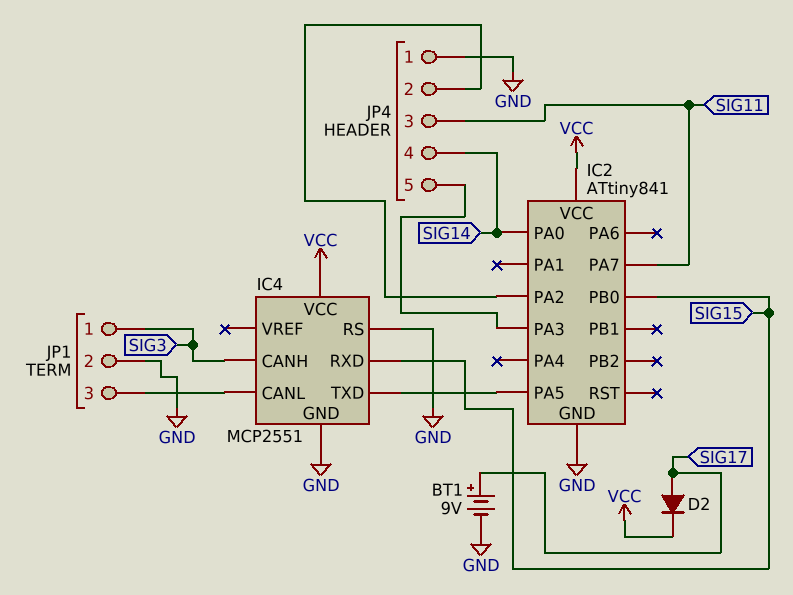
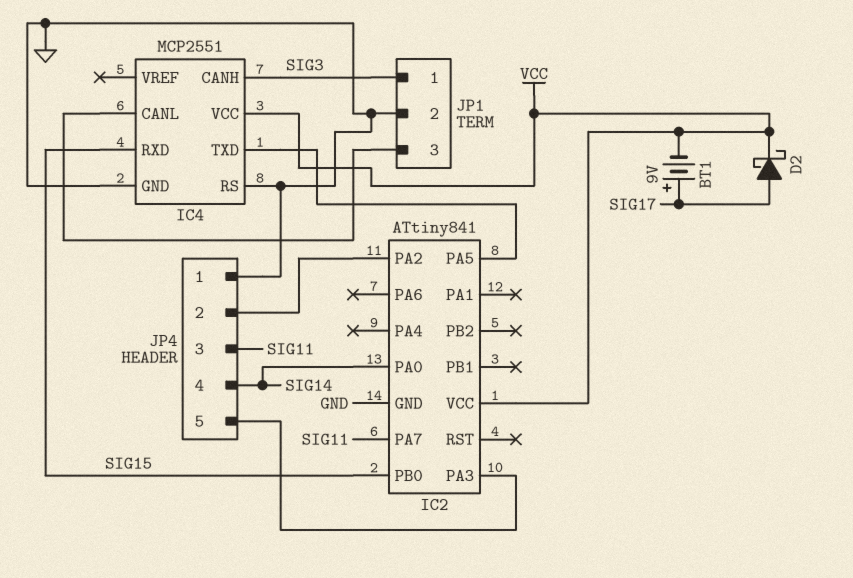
BT1: 9V (plus SIG17, minus GND) -> 9V (plus SIG17, minus VCC)
D2: diode (A SIG17, K VCC) -> schottky (A SIG17, K VCC)

